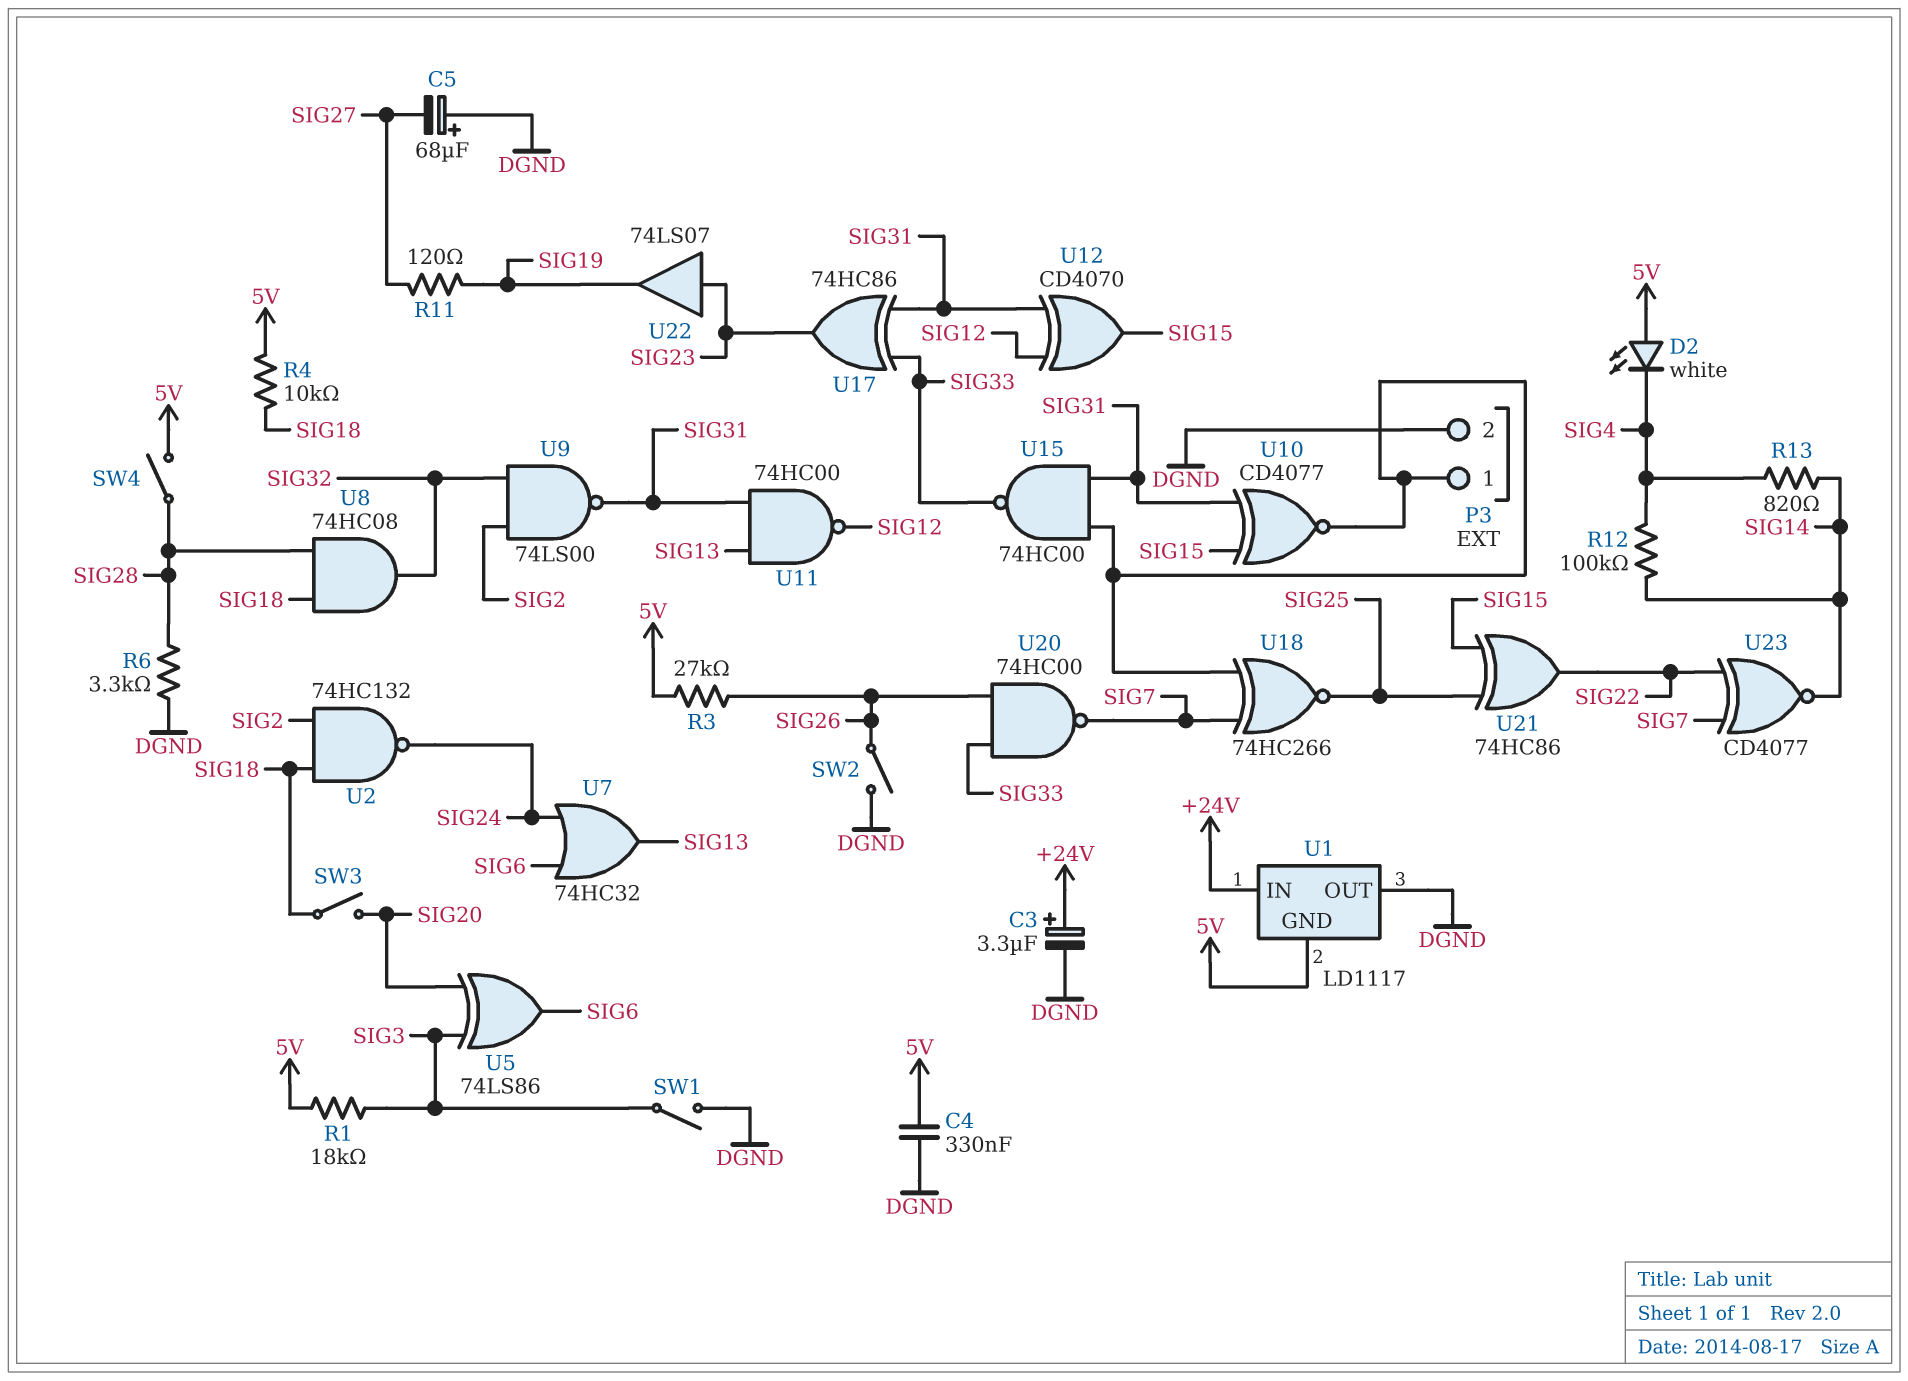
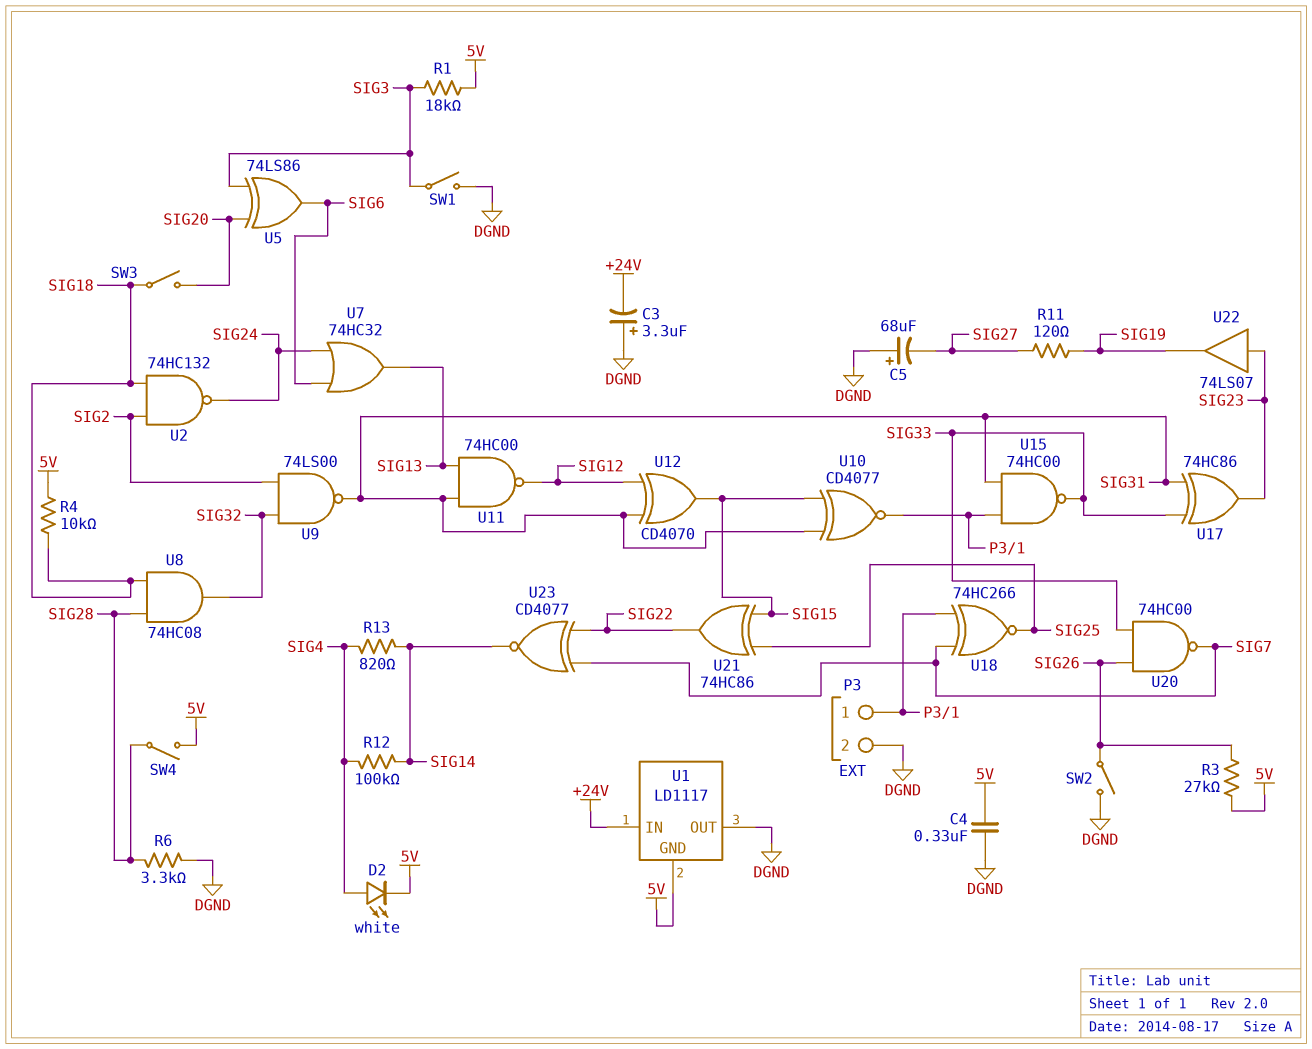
C3: 3.3uF (plus +24V, minus DGND) -> 3.3uF (plus DGND, minus +24V)
D2: LED white (A 5V, K SIG4) -> LED white (A SIG4, K 5V)

